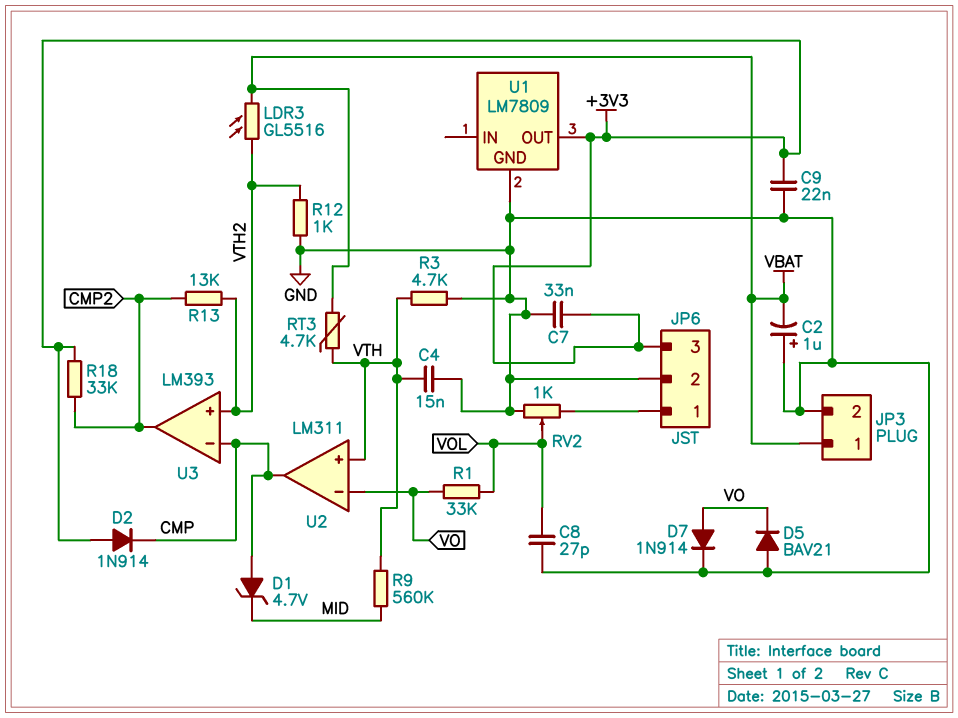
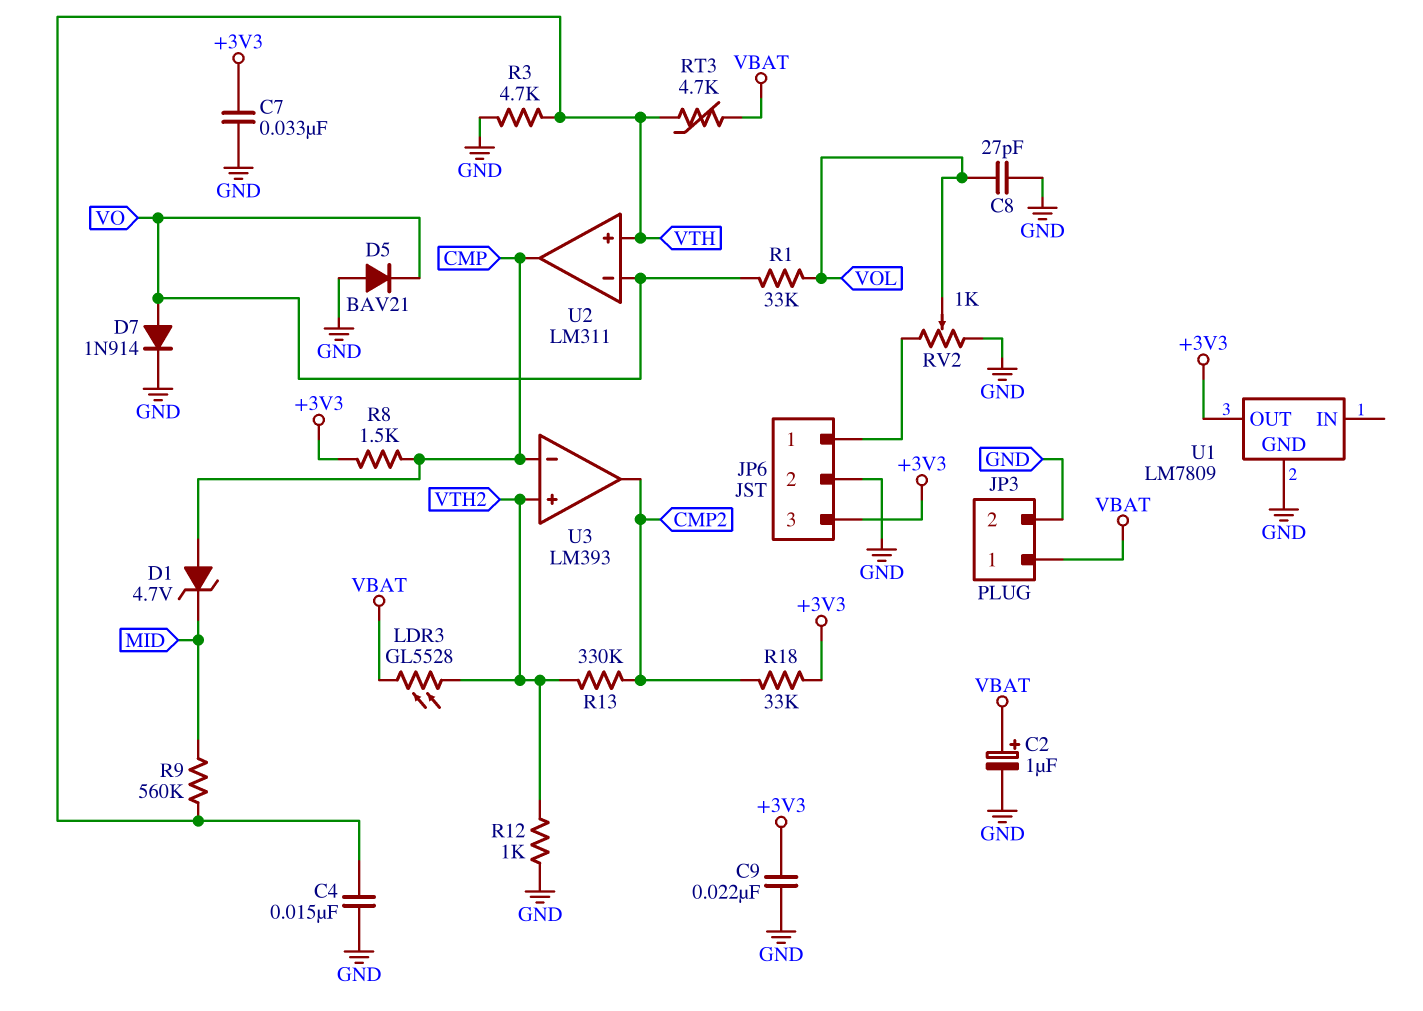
C2: 1uF (plus GND, minus VBAT) -> 1uF (plus VBAT, minus GND)
D2: diode 1N914 (A +3V3, K CMP) -> none
LDR3: GL5516 (VBAT, VTH2) -> GL5528 (VBAT, VTH2)
R8: none -> 1.5k (+3V3, CMP)
R13: 13k (CMP2, VTH2) -> 330k (CMP2, VTH2)

